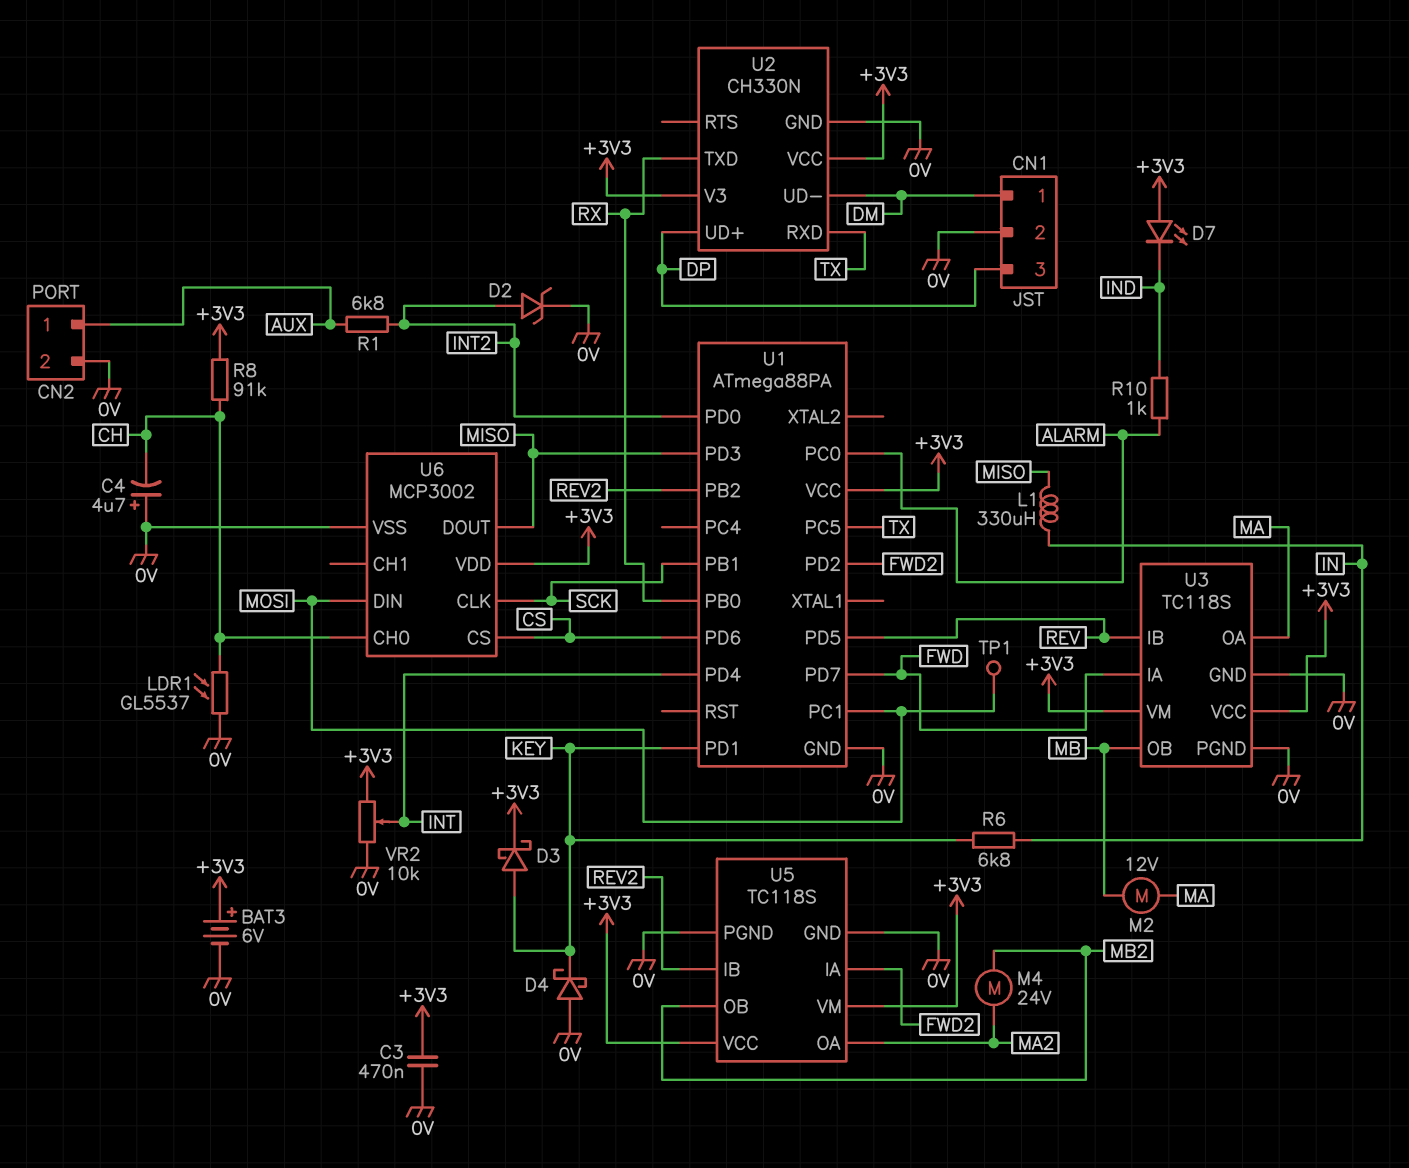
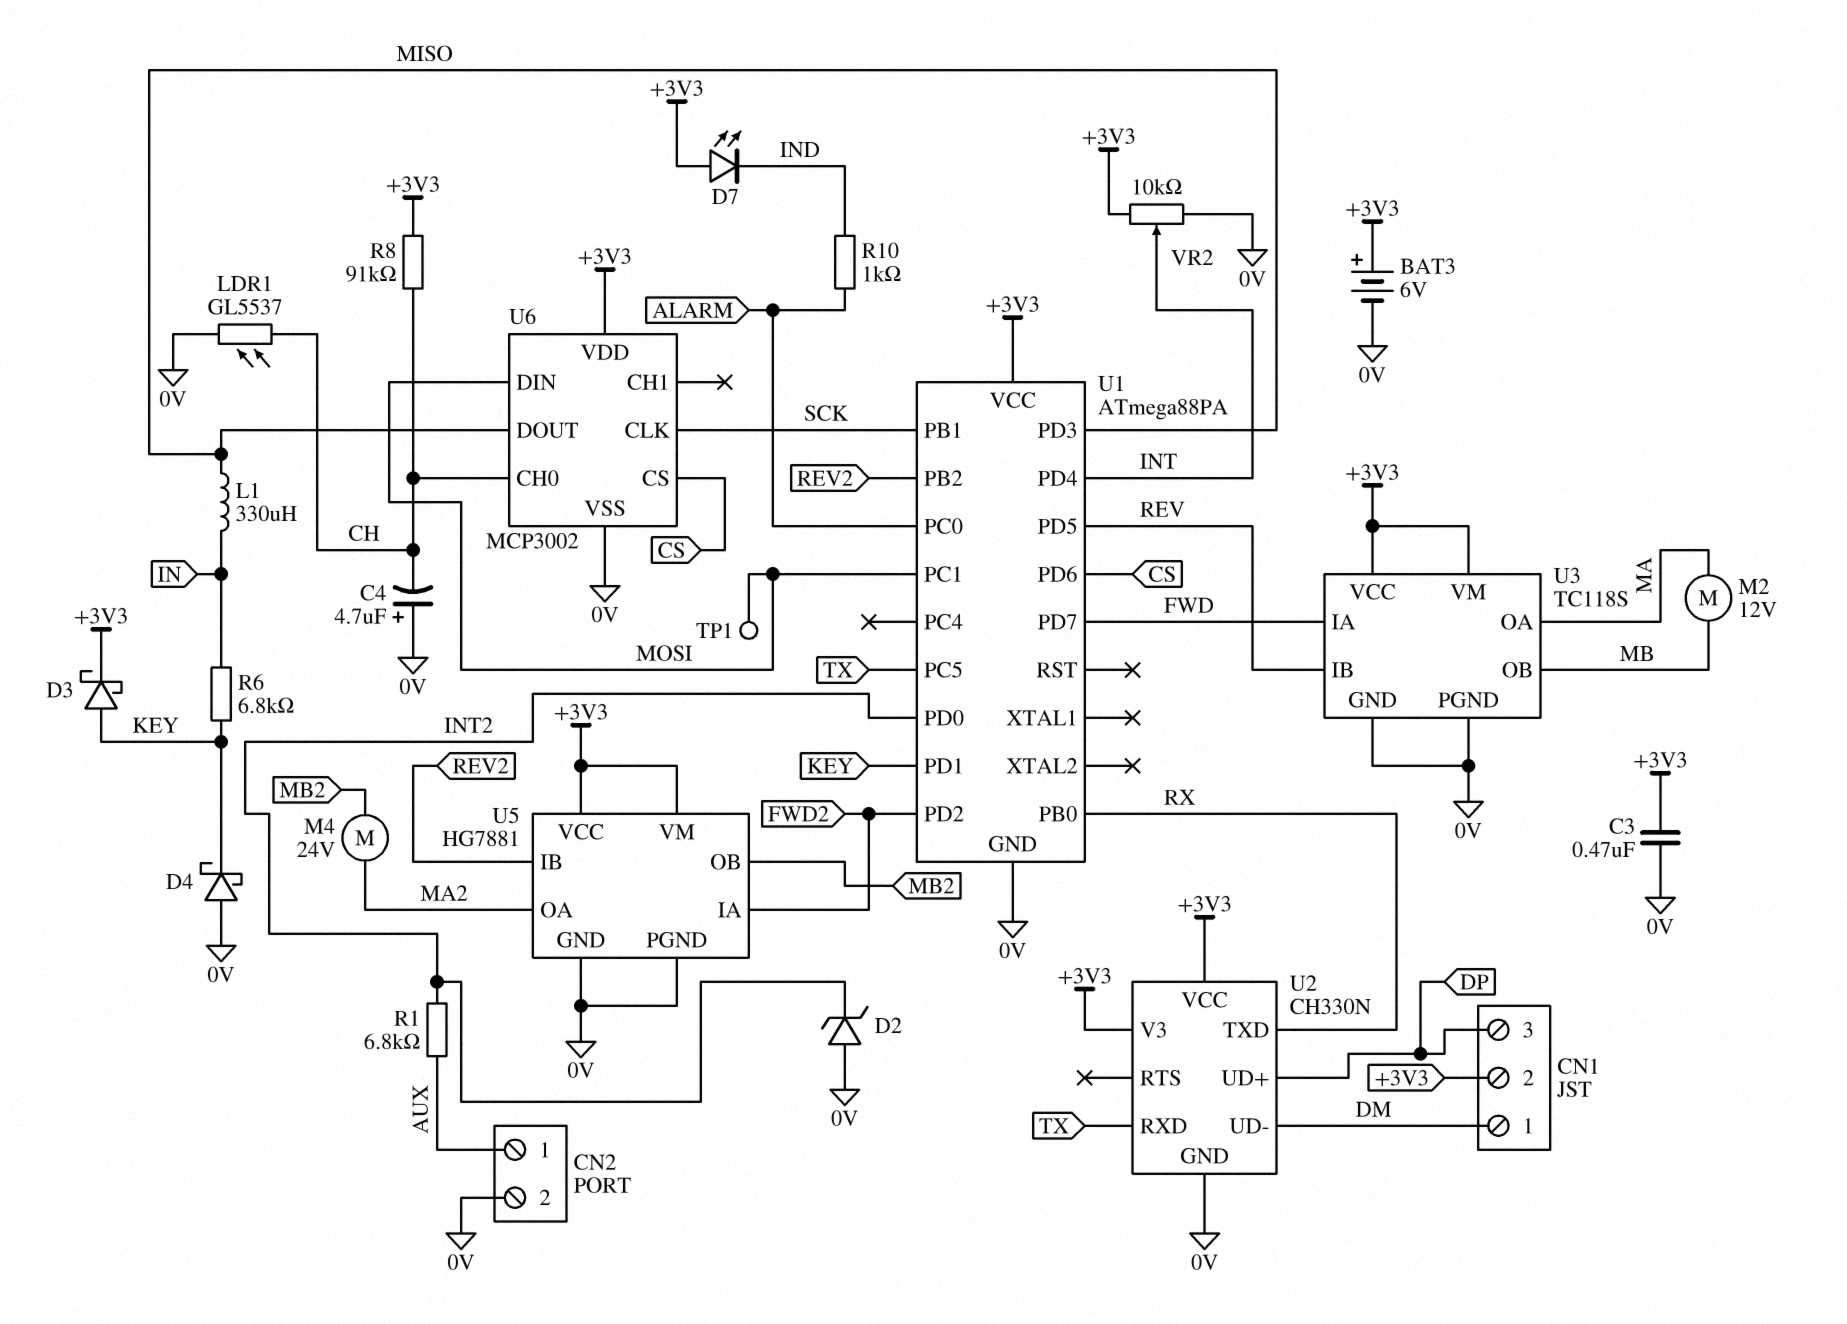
CN1 pin 2: 0V -> +3V3
D2: zener (A INT2, K 0V) -> zener (A 0V, K INT2)
U5: TC118S -> HG7881

